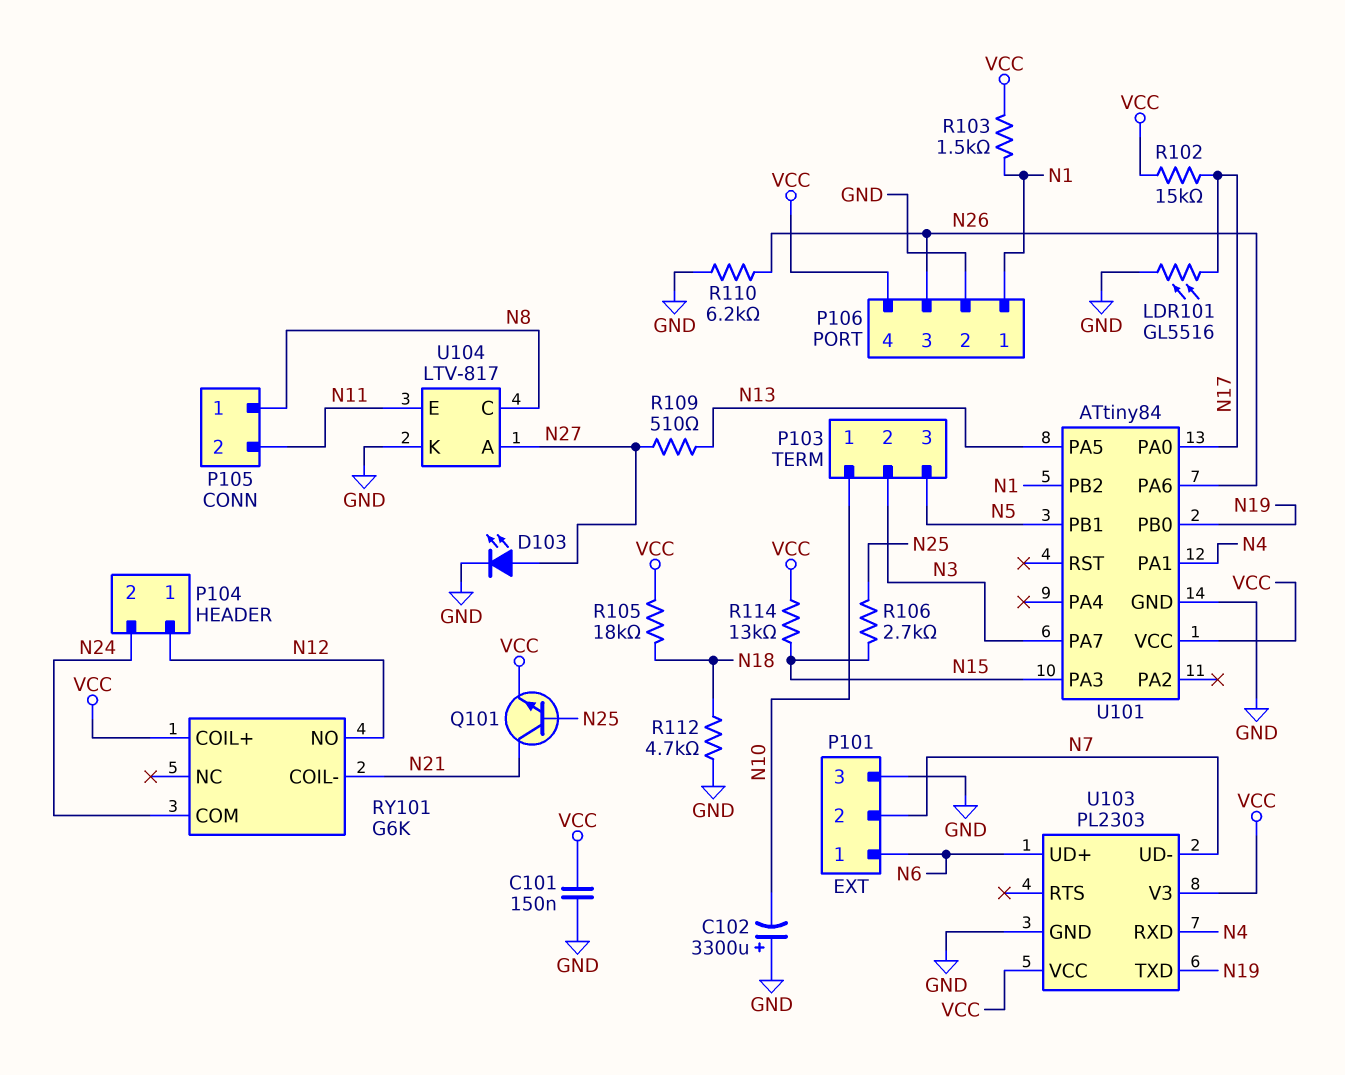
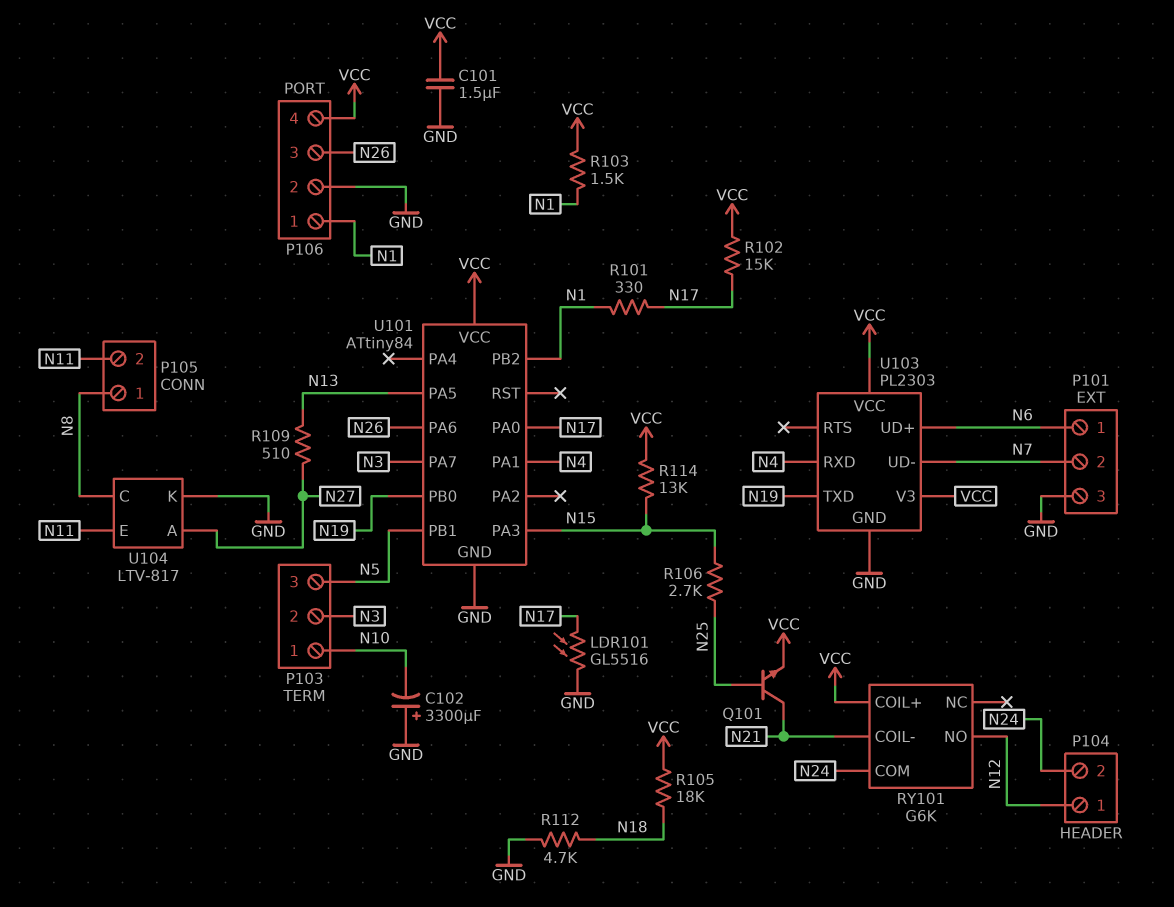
C101: 150nF (GND, VCC) -> 1.5uF (GND, VCC)
D103: LED (A N27, K GND) -> none
R101: none -> 330 (N1, N17)
R110: 6.2k (GND, N26) -> none

